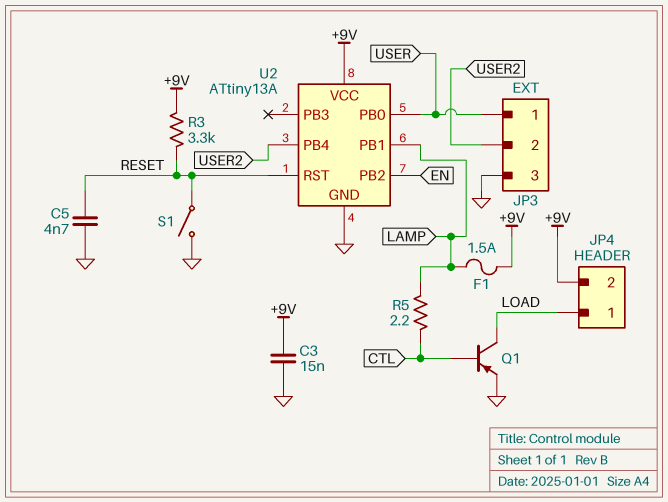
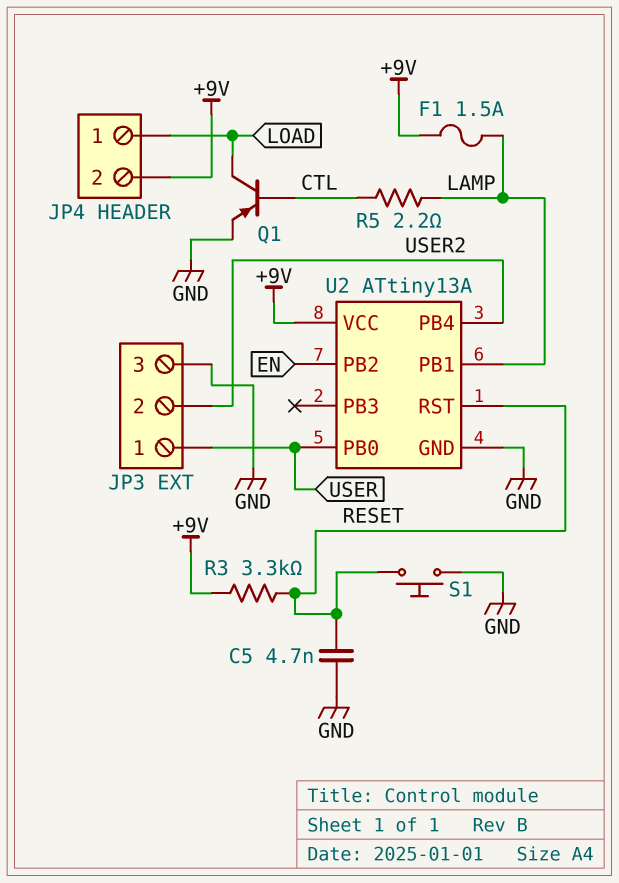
C3: 15nF (+9V, GND) -> none
S1: switch (GND, RESET) -> button (GND, RESET)

